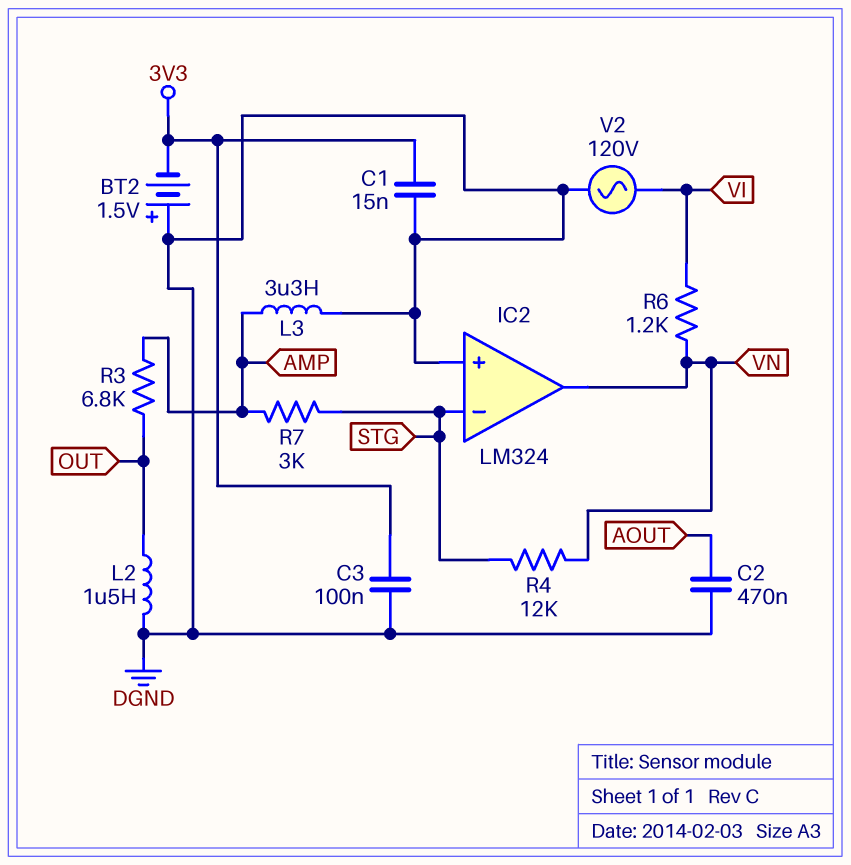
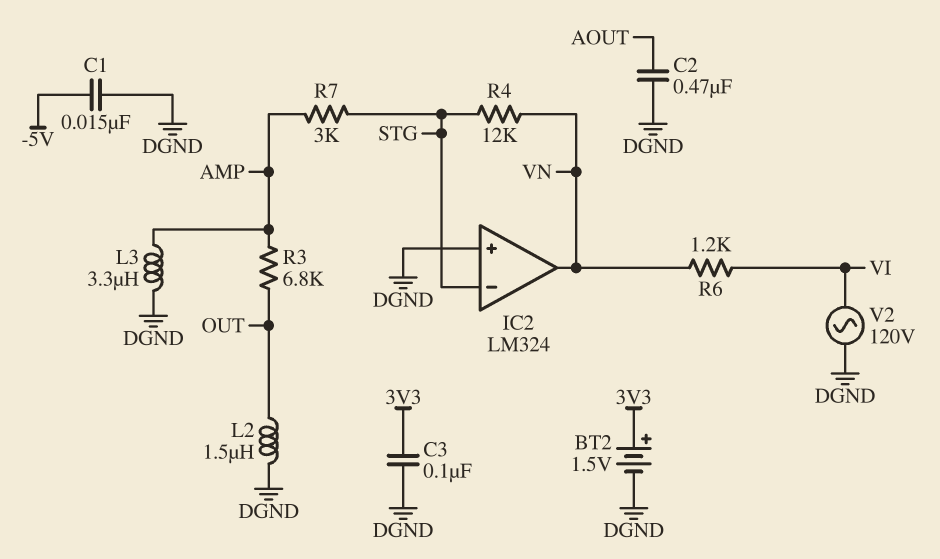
BT2: 1.5V (plus DGND, minus 3V3) -> 1.5V (plus 3V3, minus DGND)
C1: 15nF (3V3, DGND) -> 15nF (-5V, DGND)

